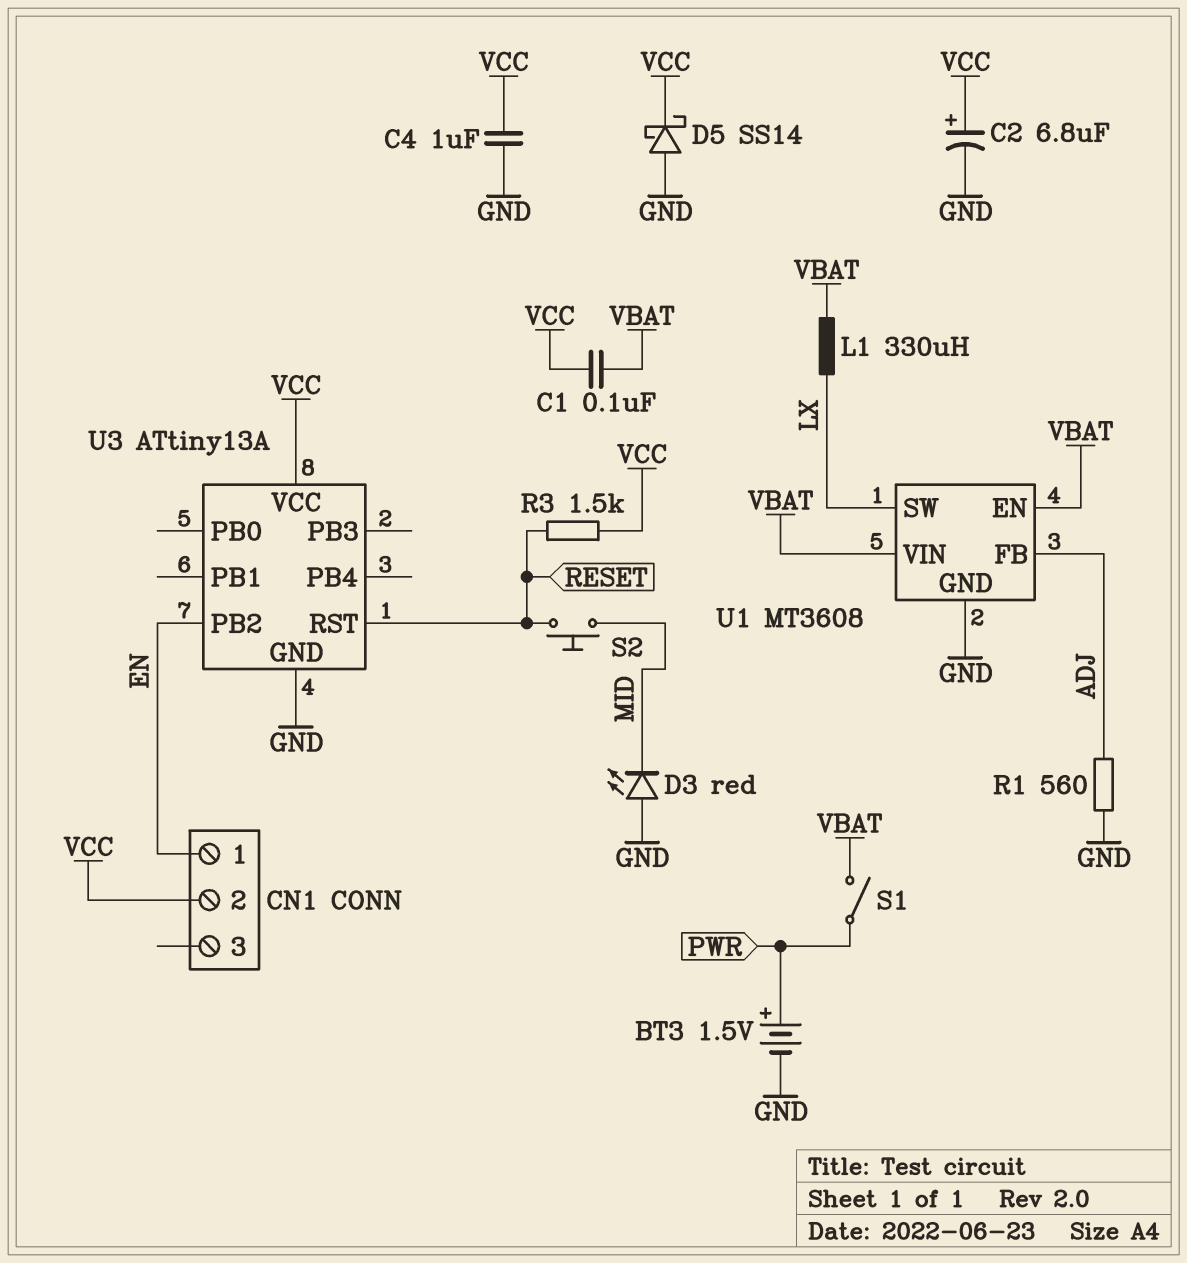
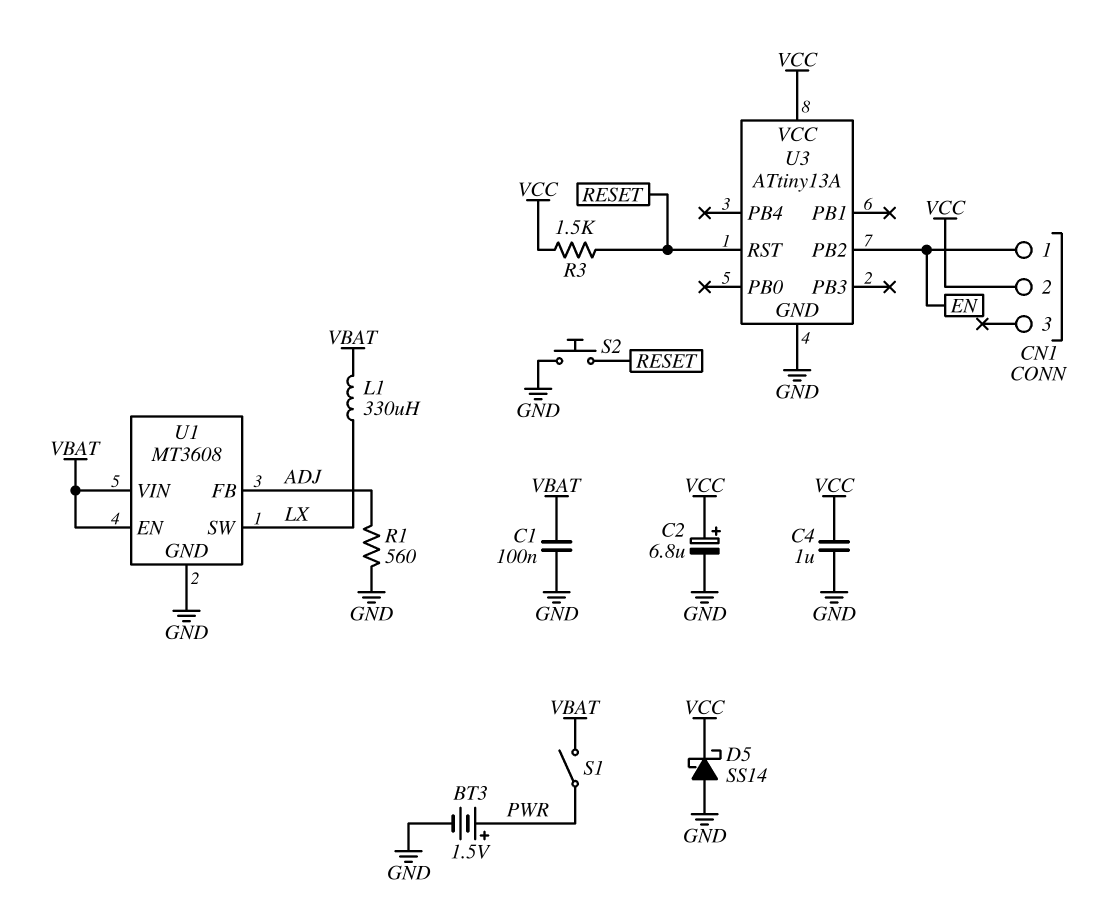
C1: 100nF (VBAT, VCC) -> 100nF (GND, VBAT)
D3: LED red (A GND, K MID) -> none
S2: button (MID, RESET) -> button (GND, RESET)

